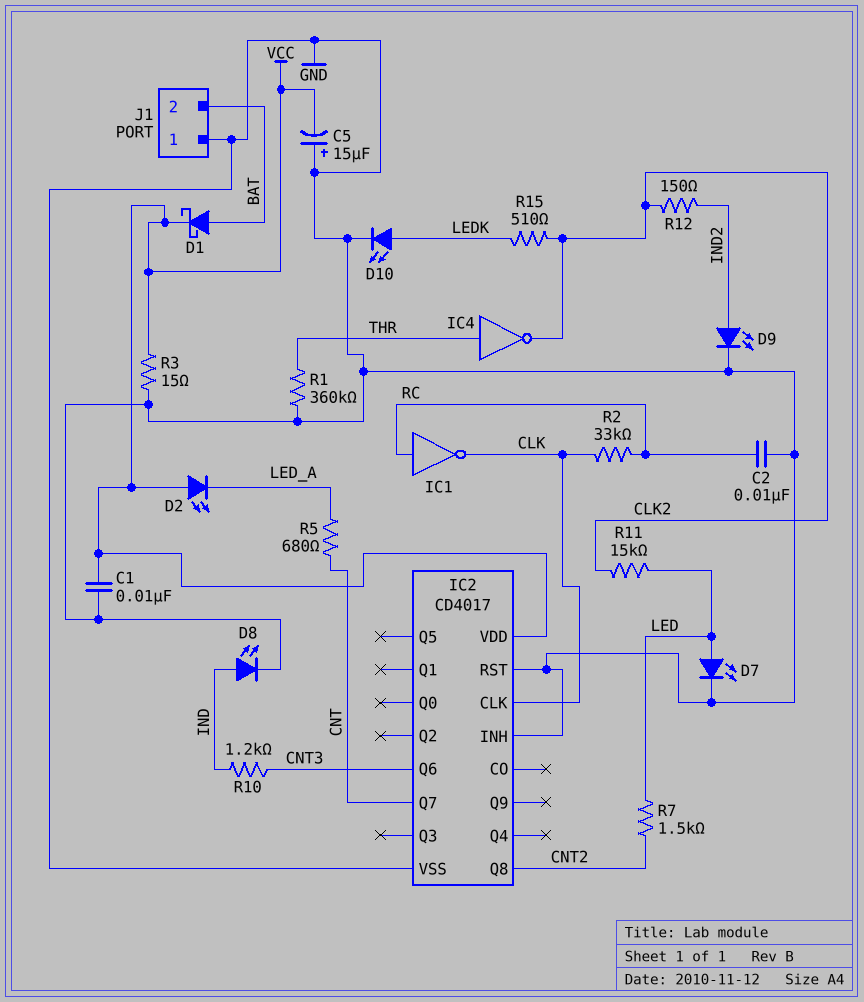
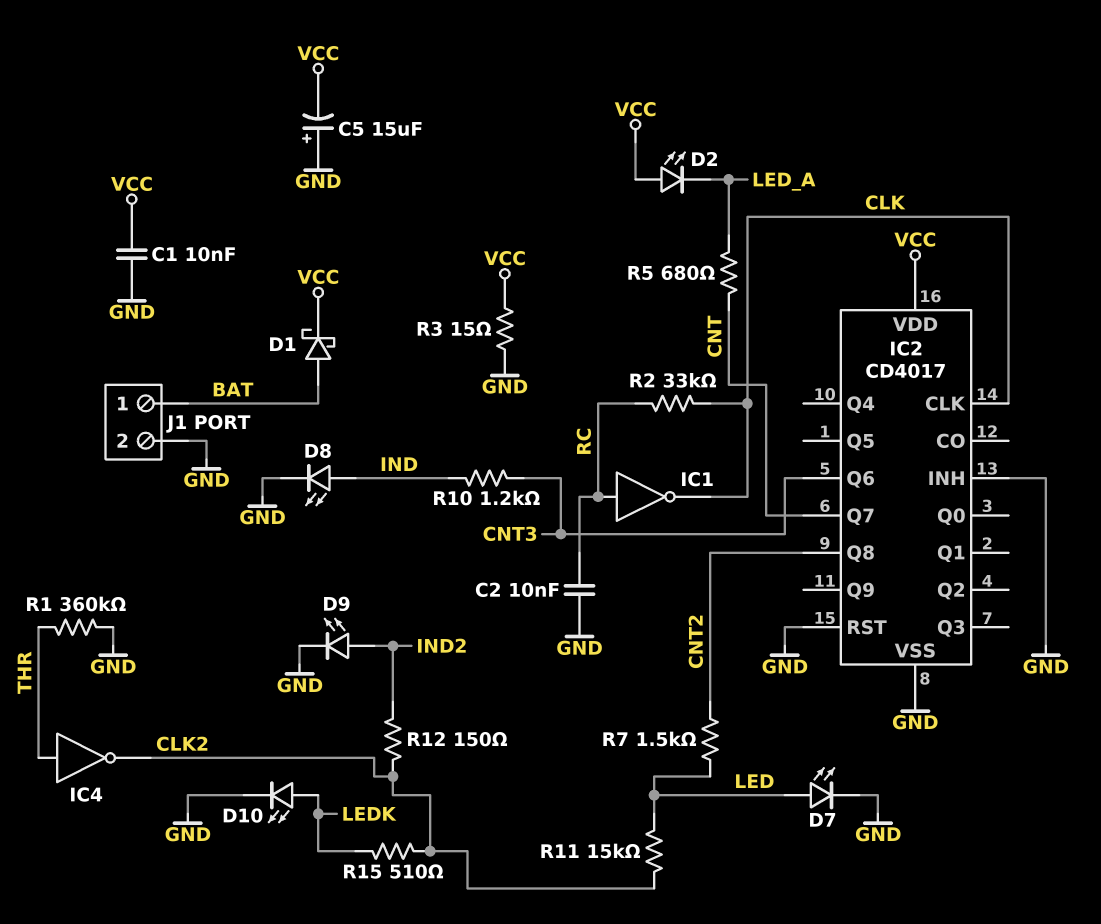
J1 pin 1: GND -> BAT
J1 pin 2: BAT -> GND

